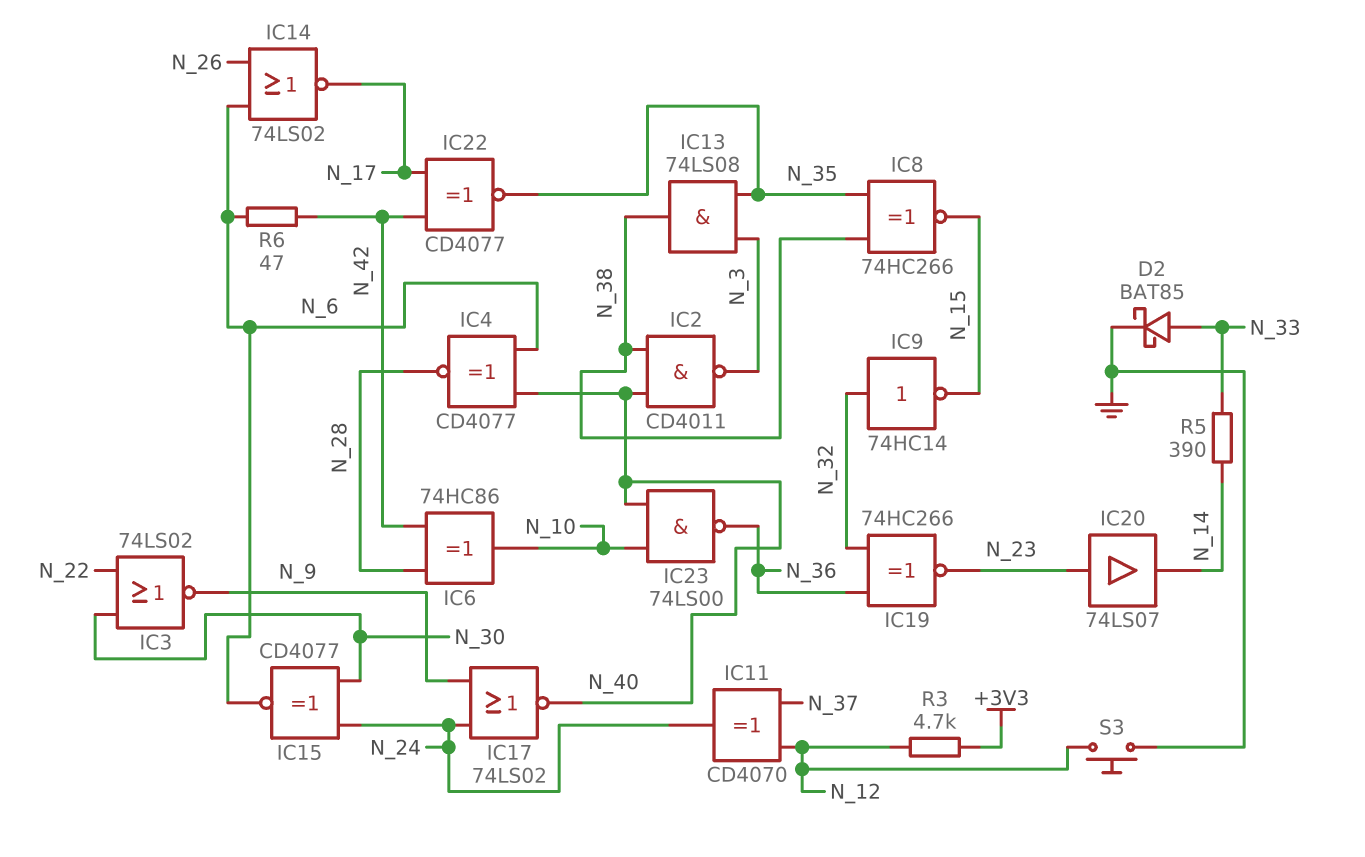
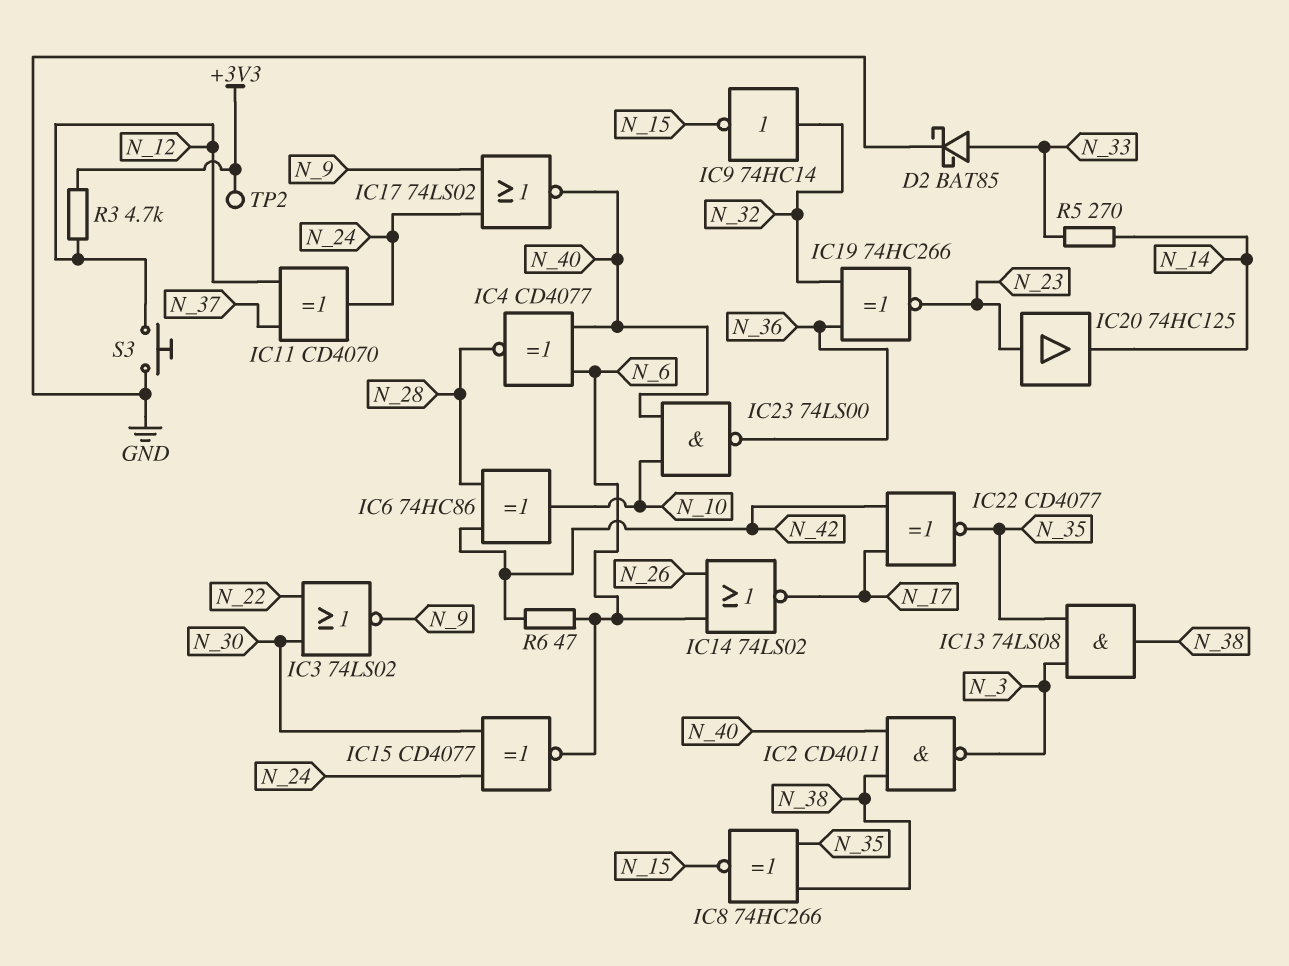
IC20: buffer 74LS07 (in N_23, out N_14) -> buffer 74HC125 (in N_23, out N_14)
R5: 390 (N_14, N_33) -> 270 (N_14, N_33)
TP2: none -> test point (+3V3)

